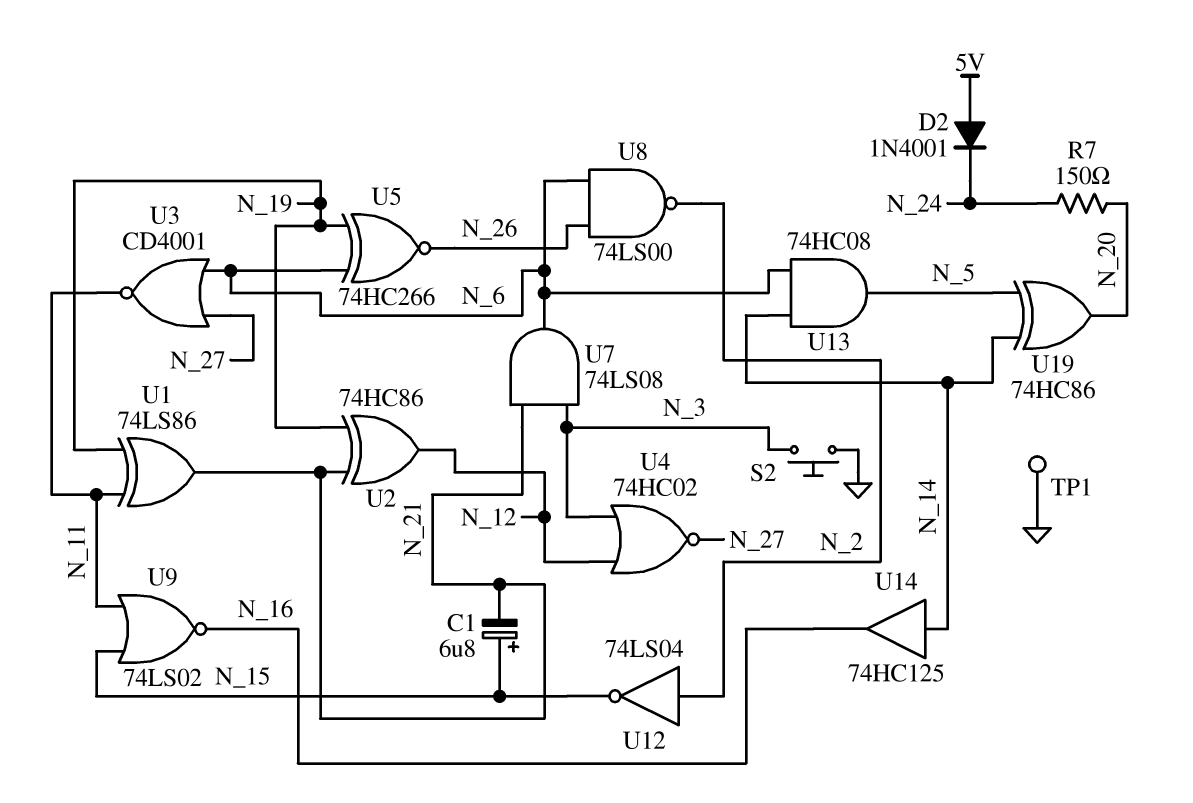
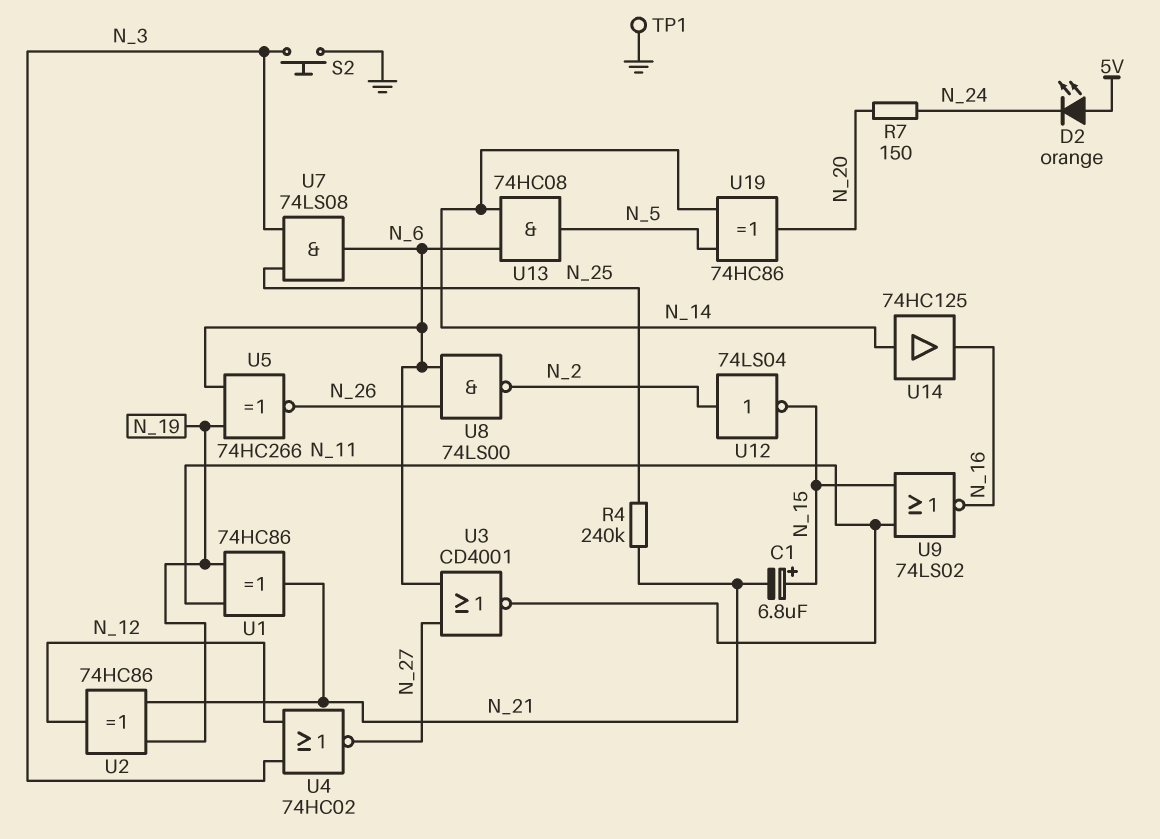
D2: diode 1N4001 (A 5V, K N_24) -> LED orange (A 5V, K N_24)
R4: none -> 240k (N_21, N_25)
U1: XOR 74LS86 (in N_11, in N_19, out N_21) -> XOR 74HC86 (in N_11, in N_19, out N_21)
U7: AND 74LS08 (in N_3, in N_21, out N_6) -> AND 74LS08 (in N_3, in N_25, out N_6)

